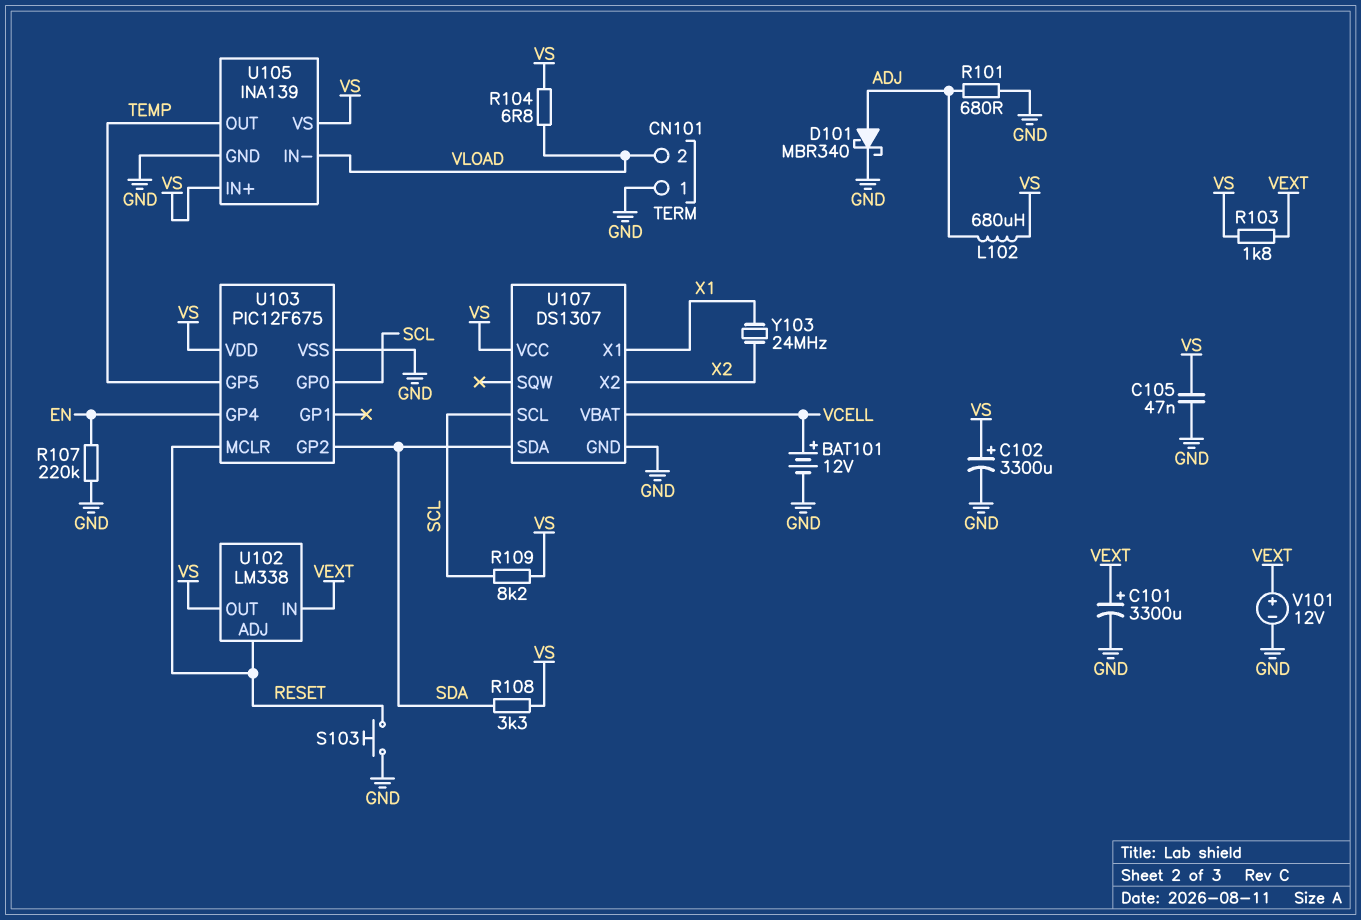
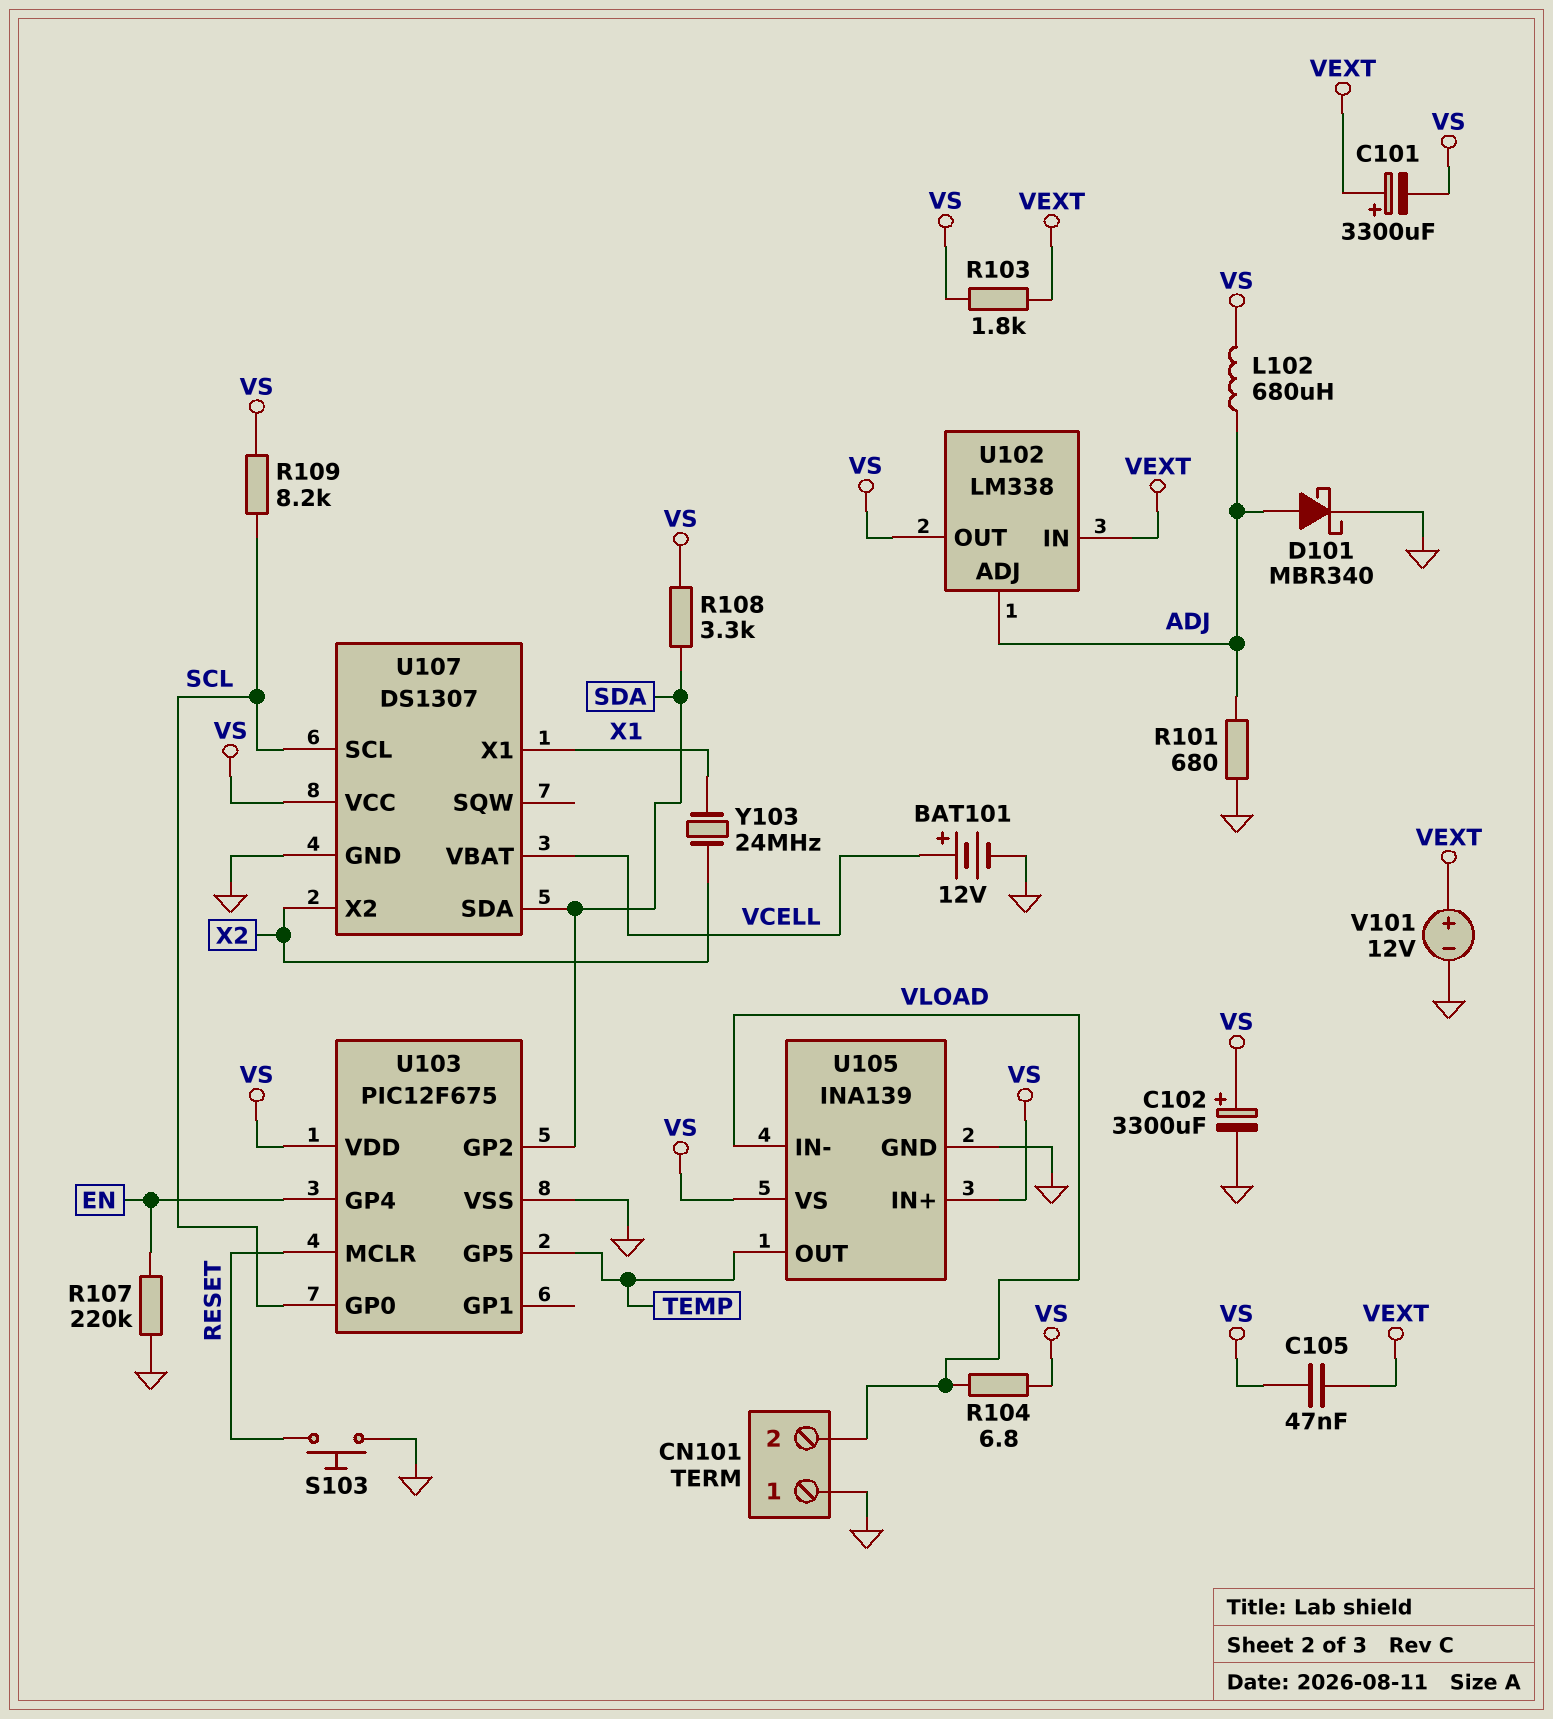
C101: 3300uF (plus VEXT, minus GND) -> 3300uF (plus VEXT, minus VS)
C105: 47nF (GND, VS) -> 47nF (VEXT, VS)
U102 pin ADJ: RESET -> ADJ

